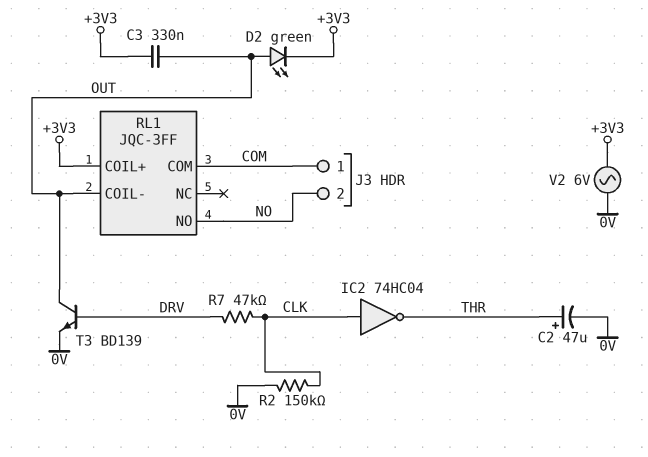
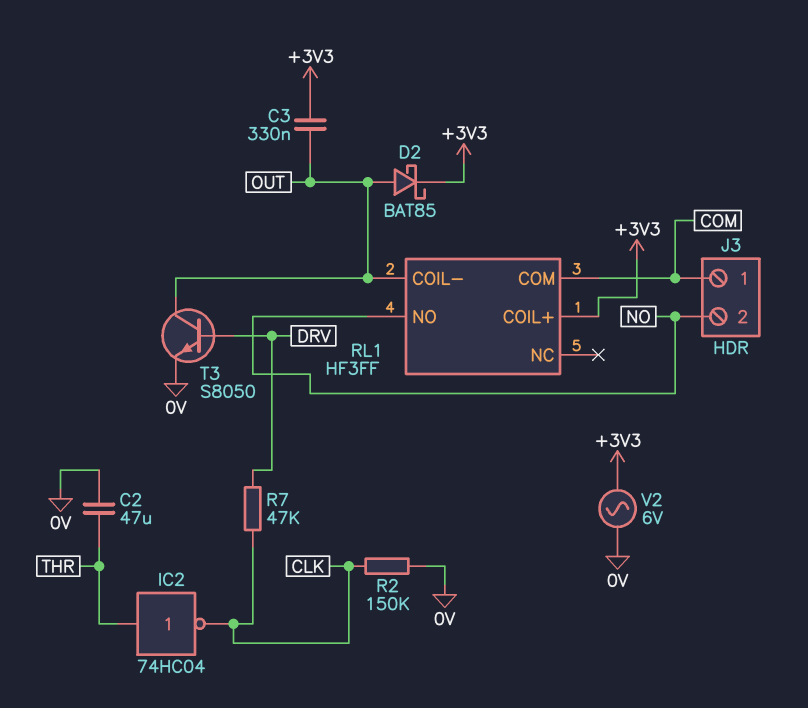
C2: 47uF (plus THR, minus 0V) -> 47uF (0V, THR)
D2: LED green (A OUT, K +3V3) -> schottky BAT85 (A OUT, K +3V3)
IC2: NOT 74HC04 (in CLK, out THR) -> NOT 74HC04 (in THR, out CLK)
RL1: JQC-3FF -> HF3FF
T3: NPN BD139 (B DRV, C OUT, E 0V) -> NPN S8050 (B DRV, C OUT, E 0V)

